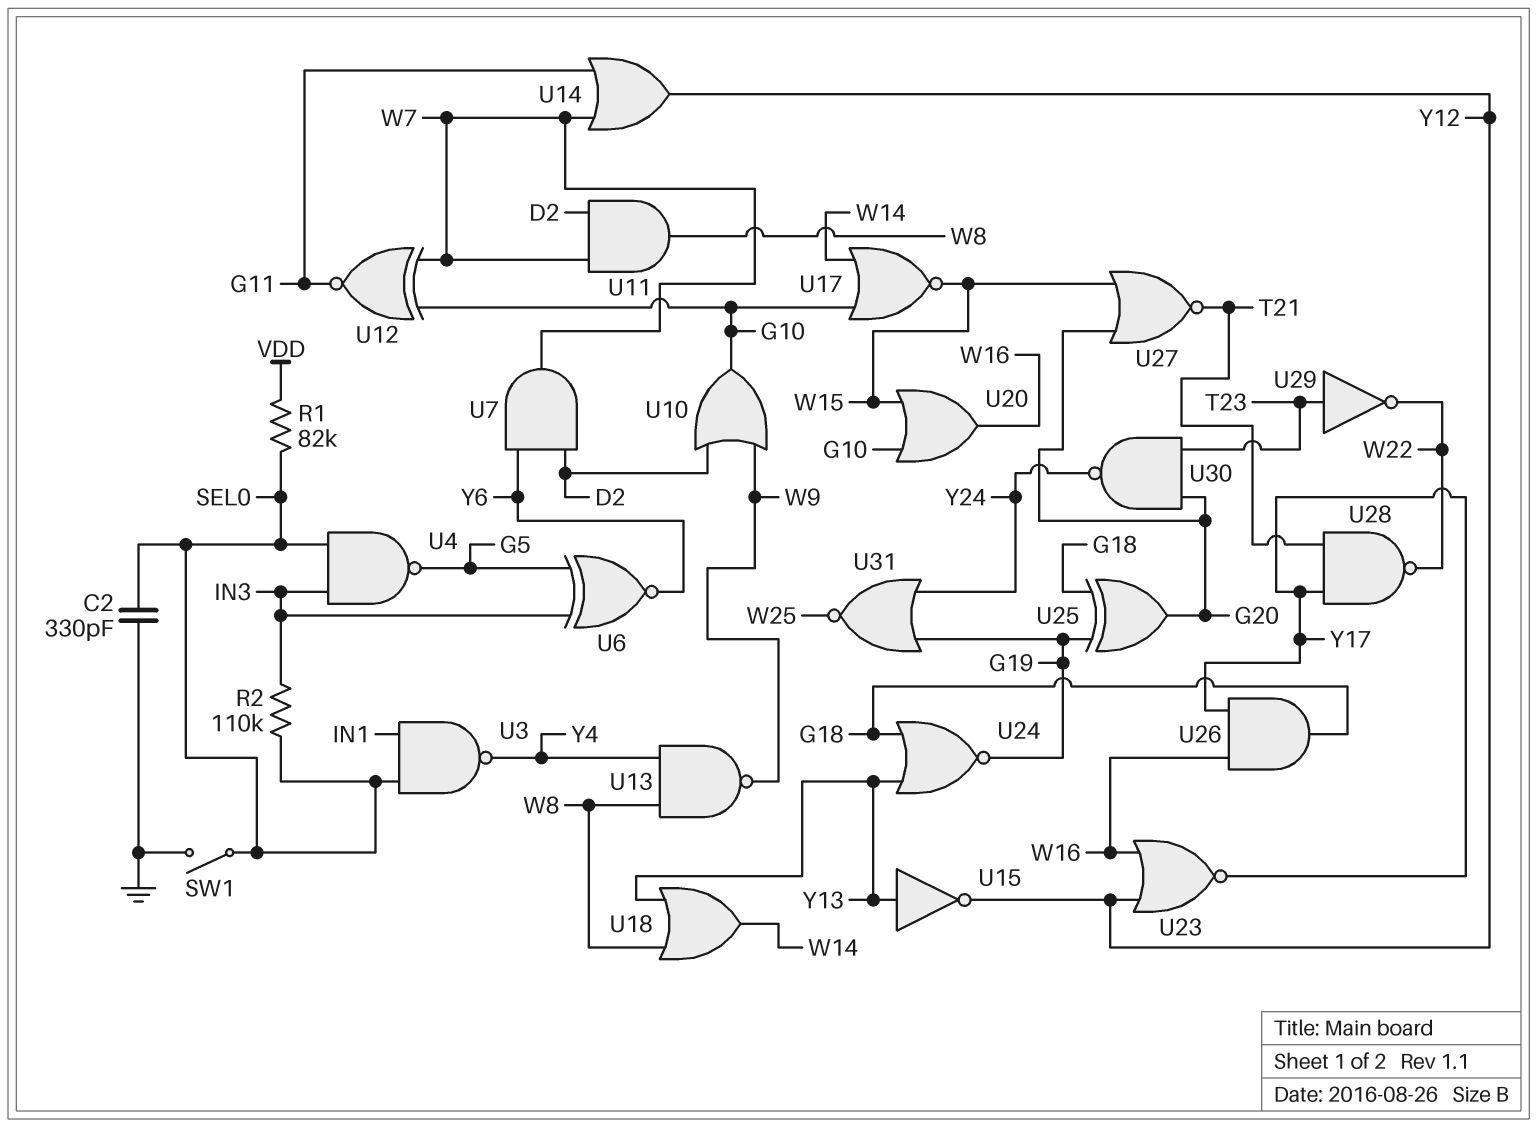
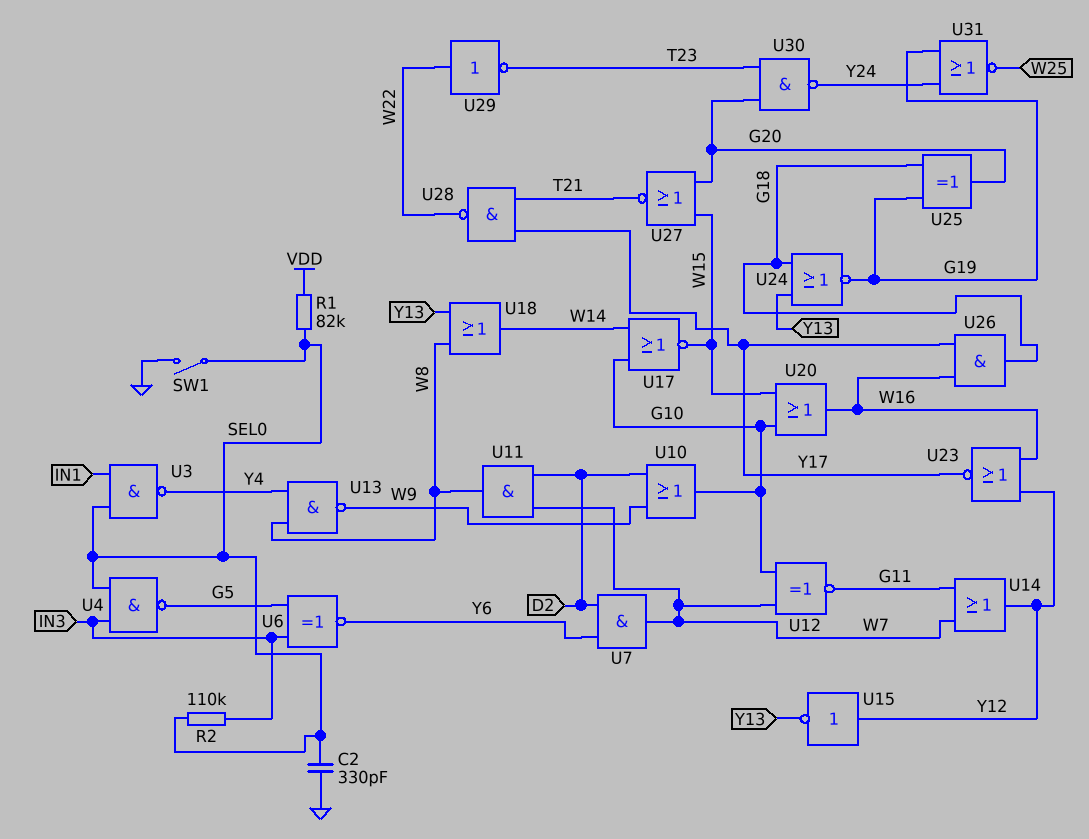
U15: NOT (in Y13, out Y12) -> NOT (in Y12, out Y13)
U29: NOT (in T23, out W22) -> NOT (in W22, out T23)

